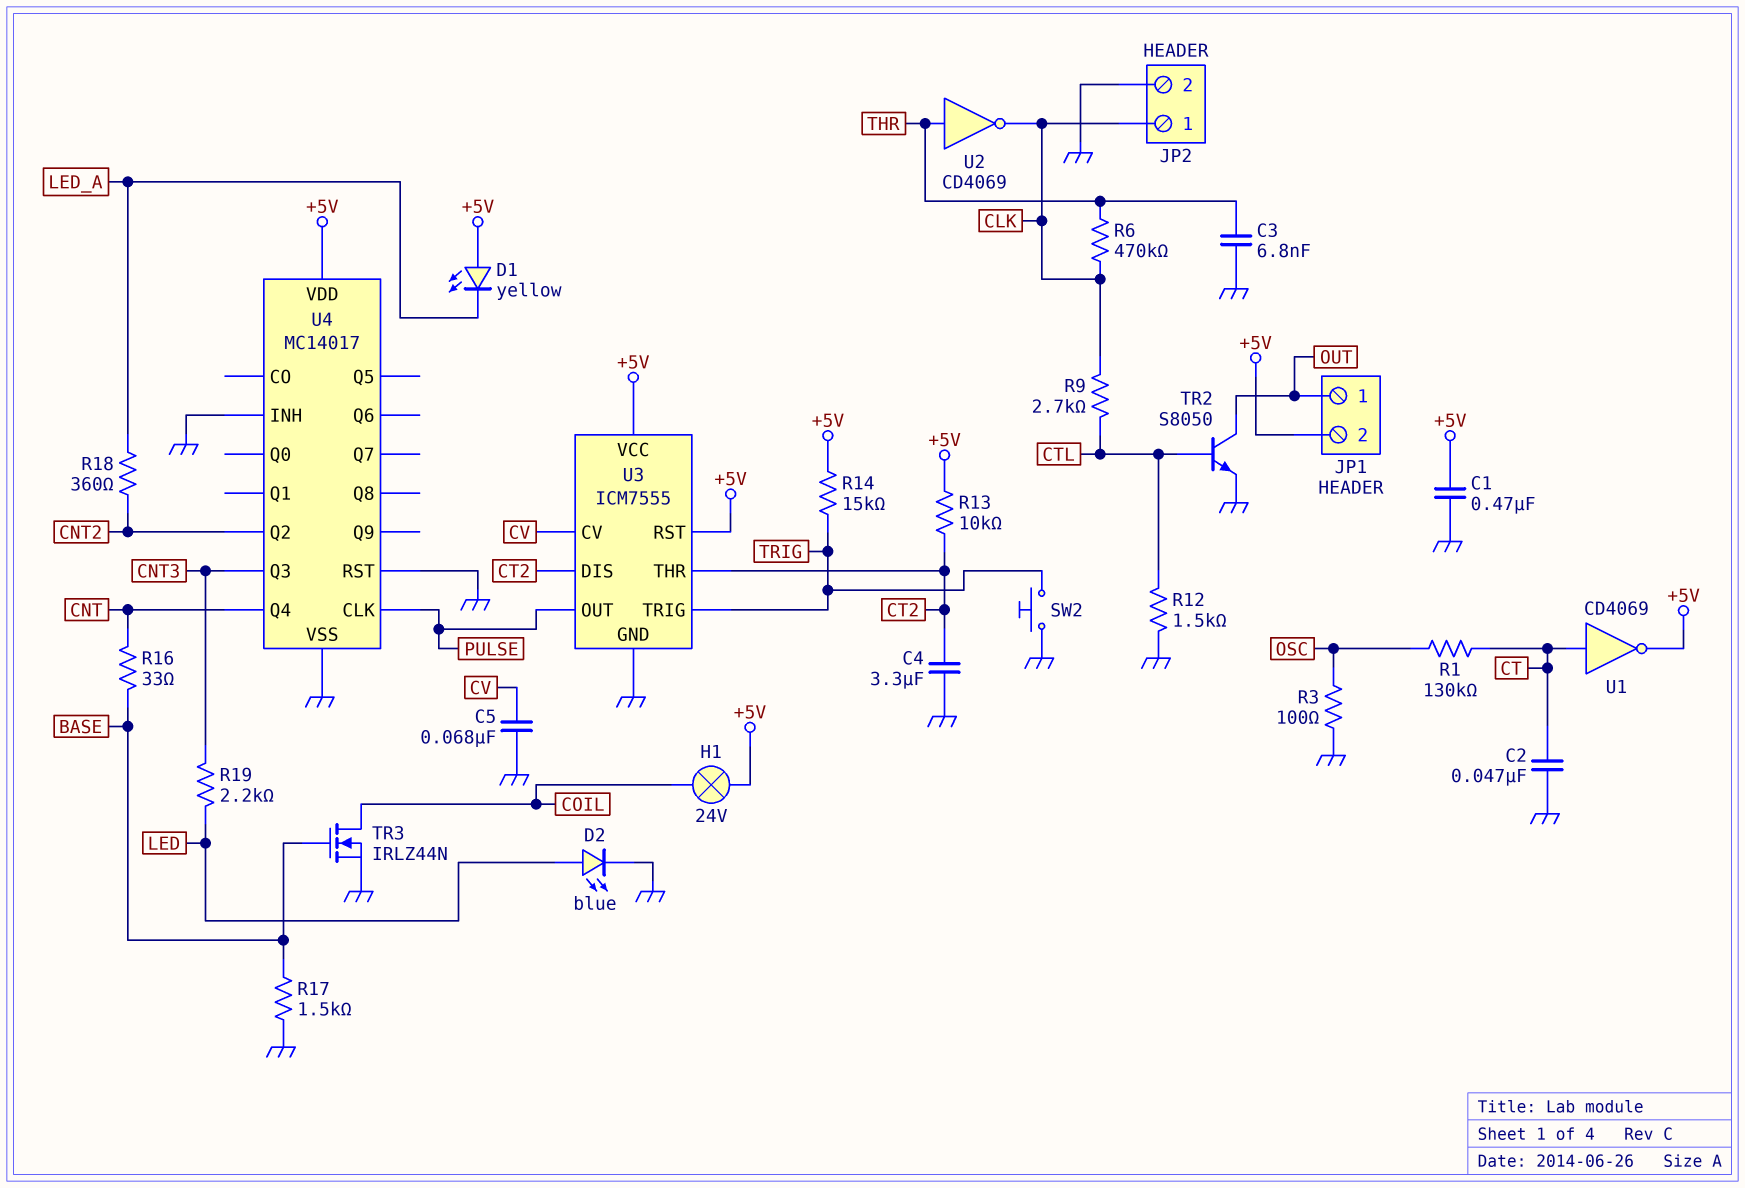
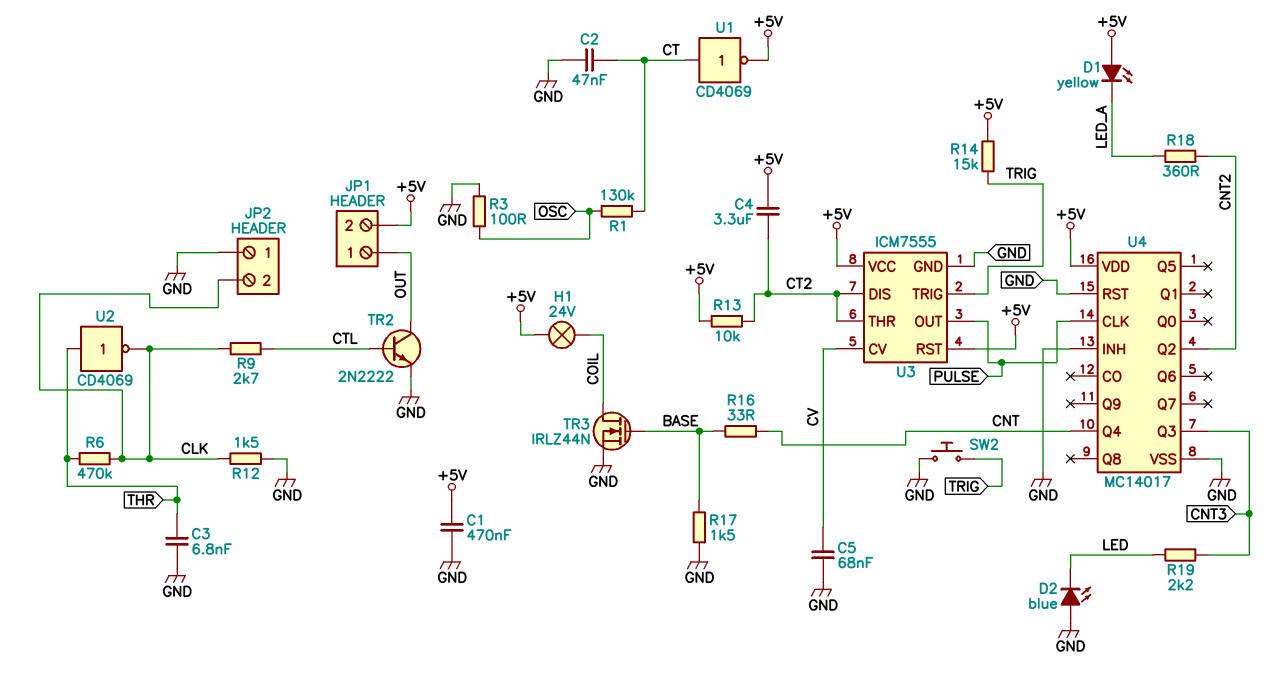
C4: 3.3uF (CT2, GND) -> 3.3uF (+5V, CT2)
D2: LED blue (A LED, K GND) -> LED blue (A GND, K LED)
JP2 pin 1: CLK -> GND
JP2 pin 2: GND -> CLK
R12: 1.5k (CTL, GND) -> 1.5k (CLK, GND)
TR2: NPN S8050 (B CTL, C OUT, E GND) -> NPN 2N2222 (B CTL, C OUT, E GND)

